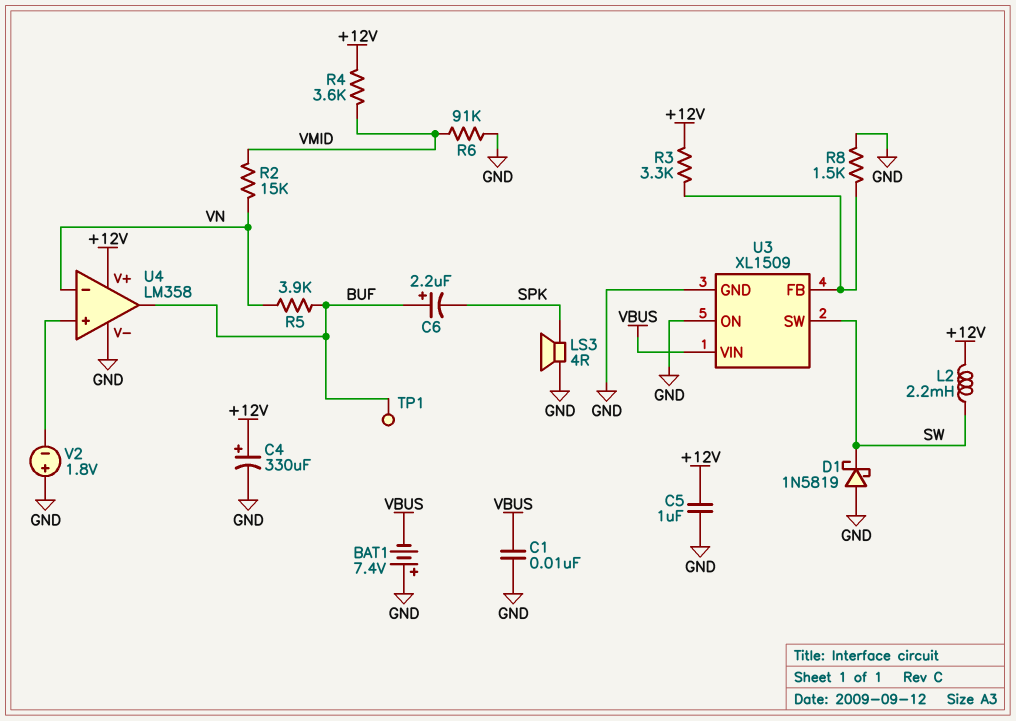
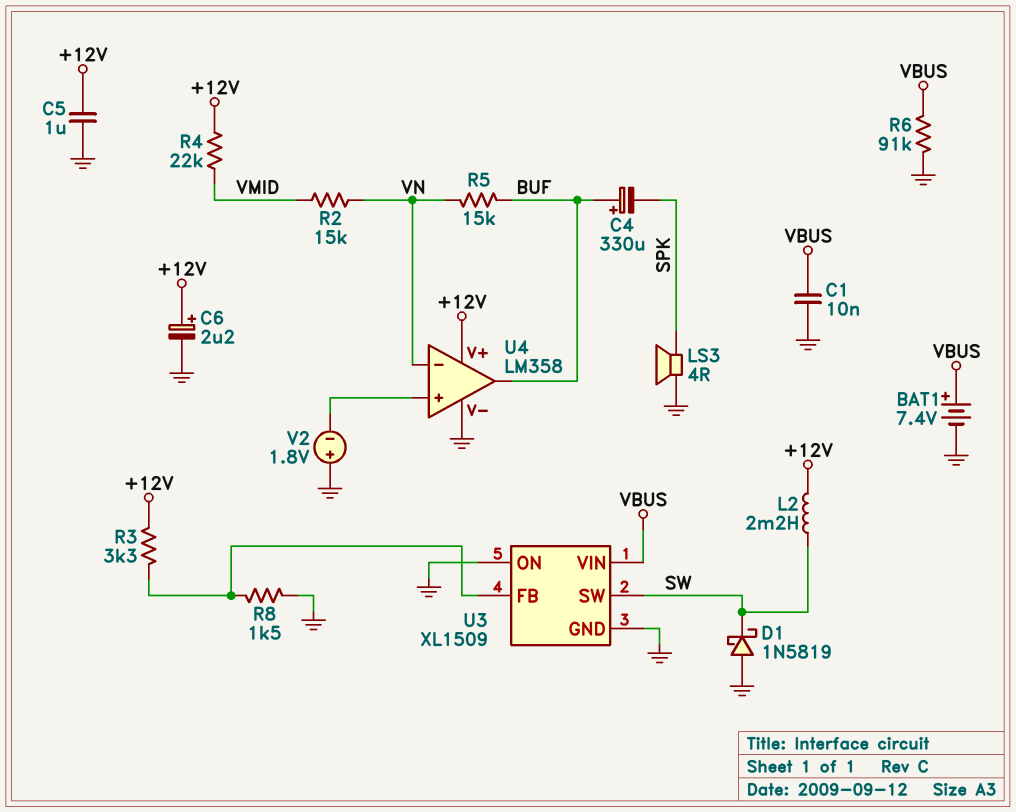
BAT1: 7.4V (plus GND, minus VBUS) -> 7.4V (plus VBUS, minus GND)
C4: 330uF (plus +12V, minus GND) -> 330uF (plus BUF, minus SPK)
C6: 2.2uF (plus BUF, minus SPK) -> 2.2uF (plus +12V, minus GND)
R4: 3.6k (+12V, VMID) -> 22k (+12V, VMID)
R5: 3.9k (BUF, VN) -> 15k (BUF, VN)
R6: 91k (GND, VMID) -> 91k (GND, VBUS)
TP1: test point (BUF) -> none

